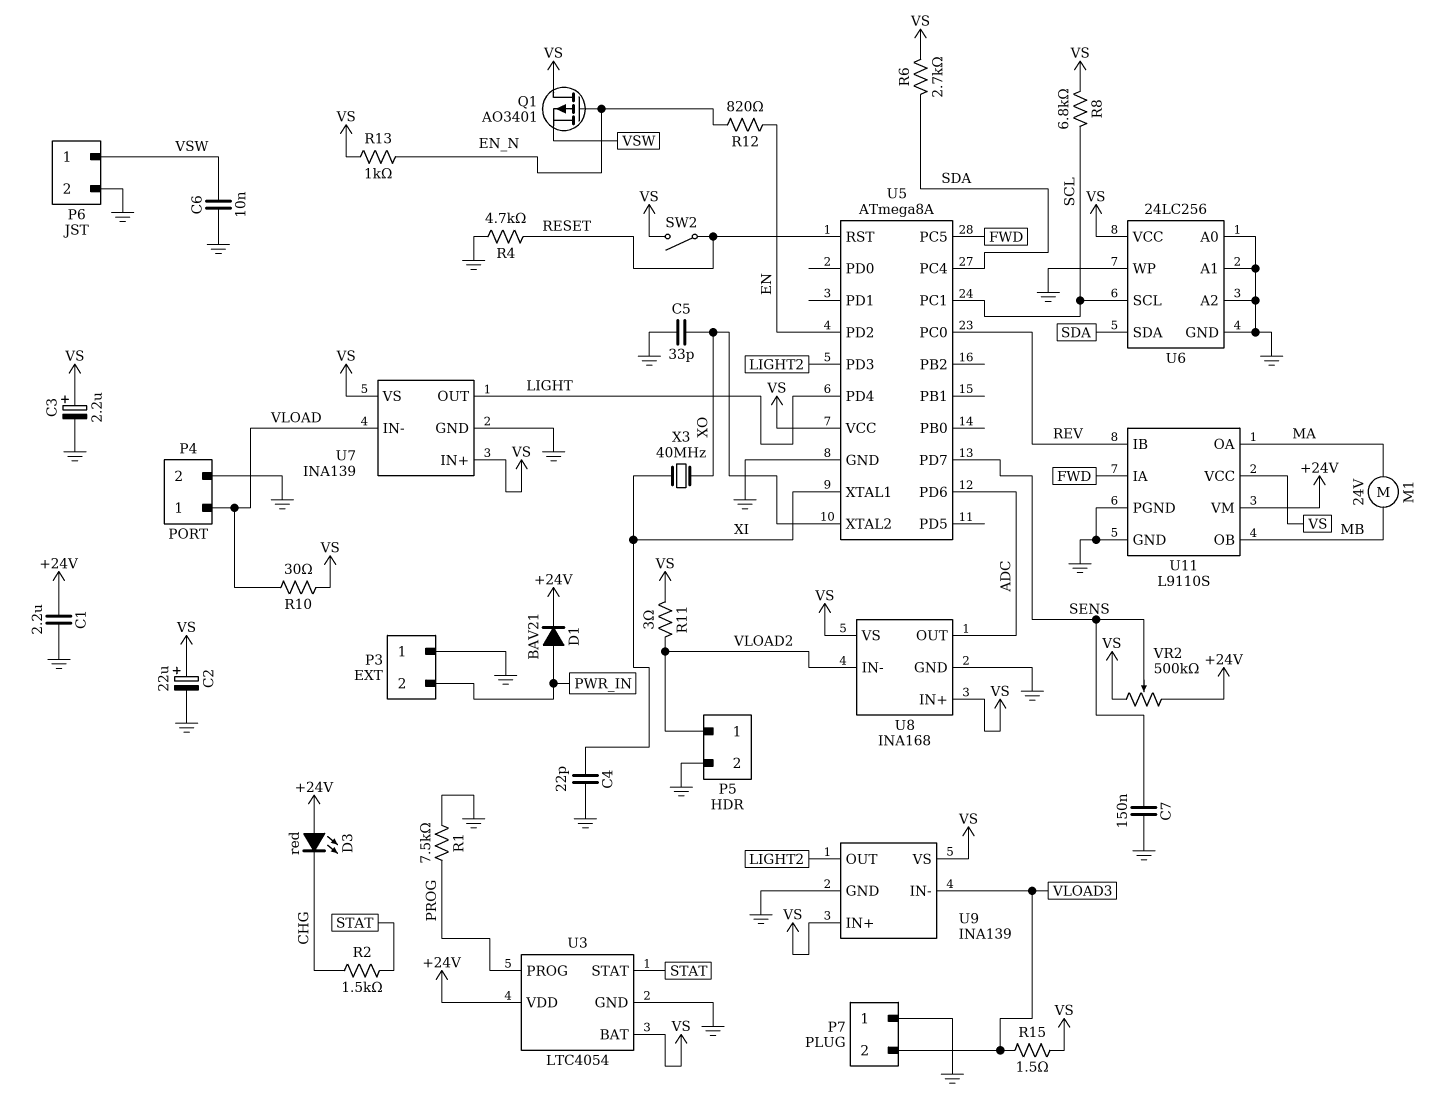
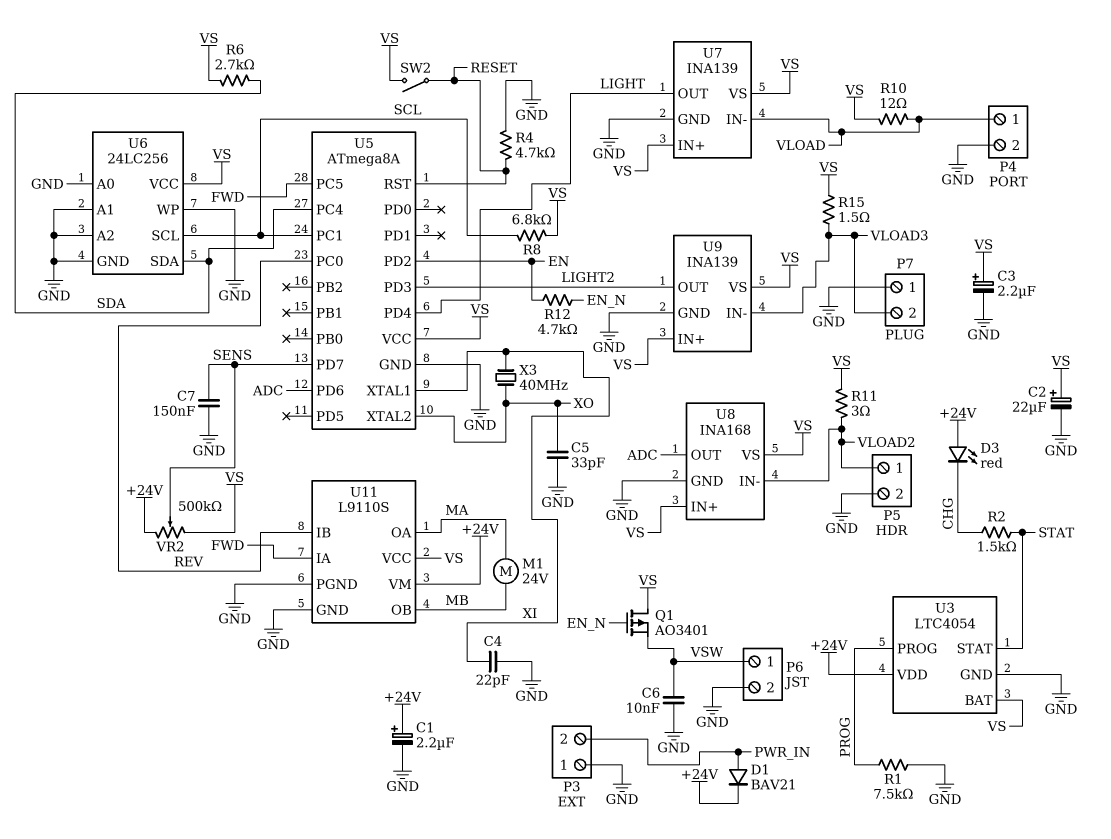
C1: 2.2uF (+24V, GND) -> 2.2uF (plus +24V, minus GND)
R10: 30 (VLOAD, VS) -> 12 (VLOAD, VS)
R12: 820 (EN, EN_N) -> 4.7k (EN, EN_N)
R13: 1k (EN_N, VS) -> none

